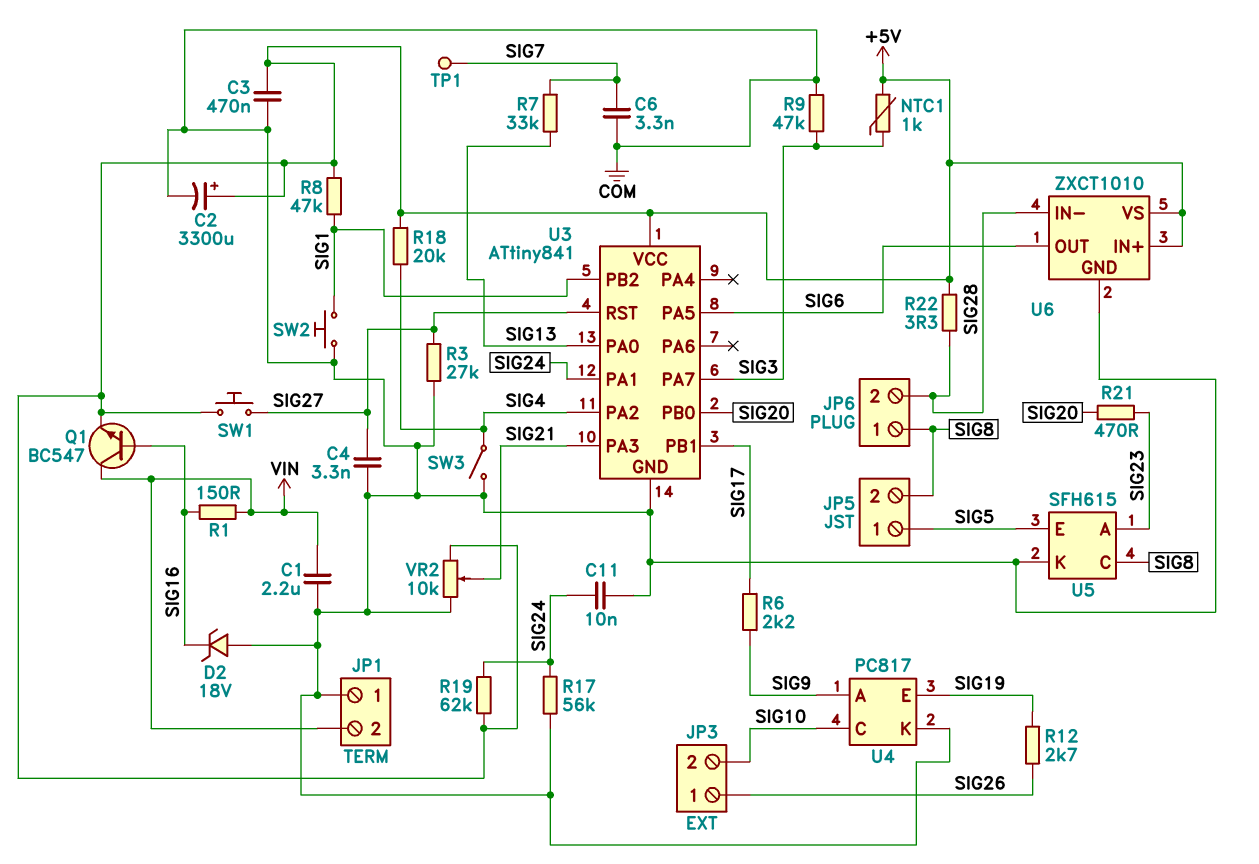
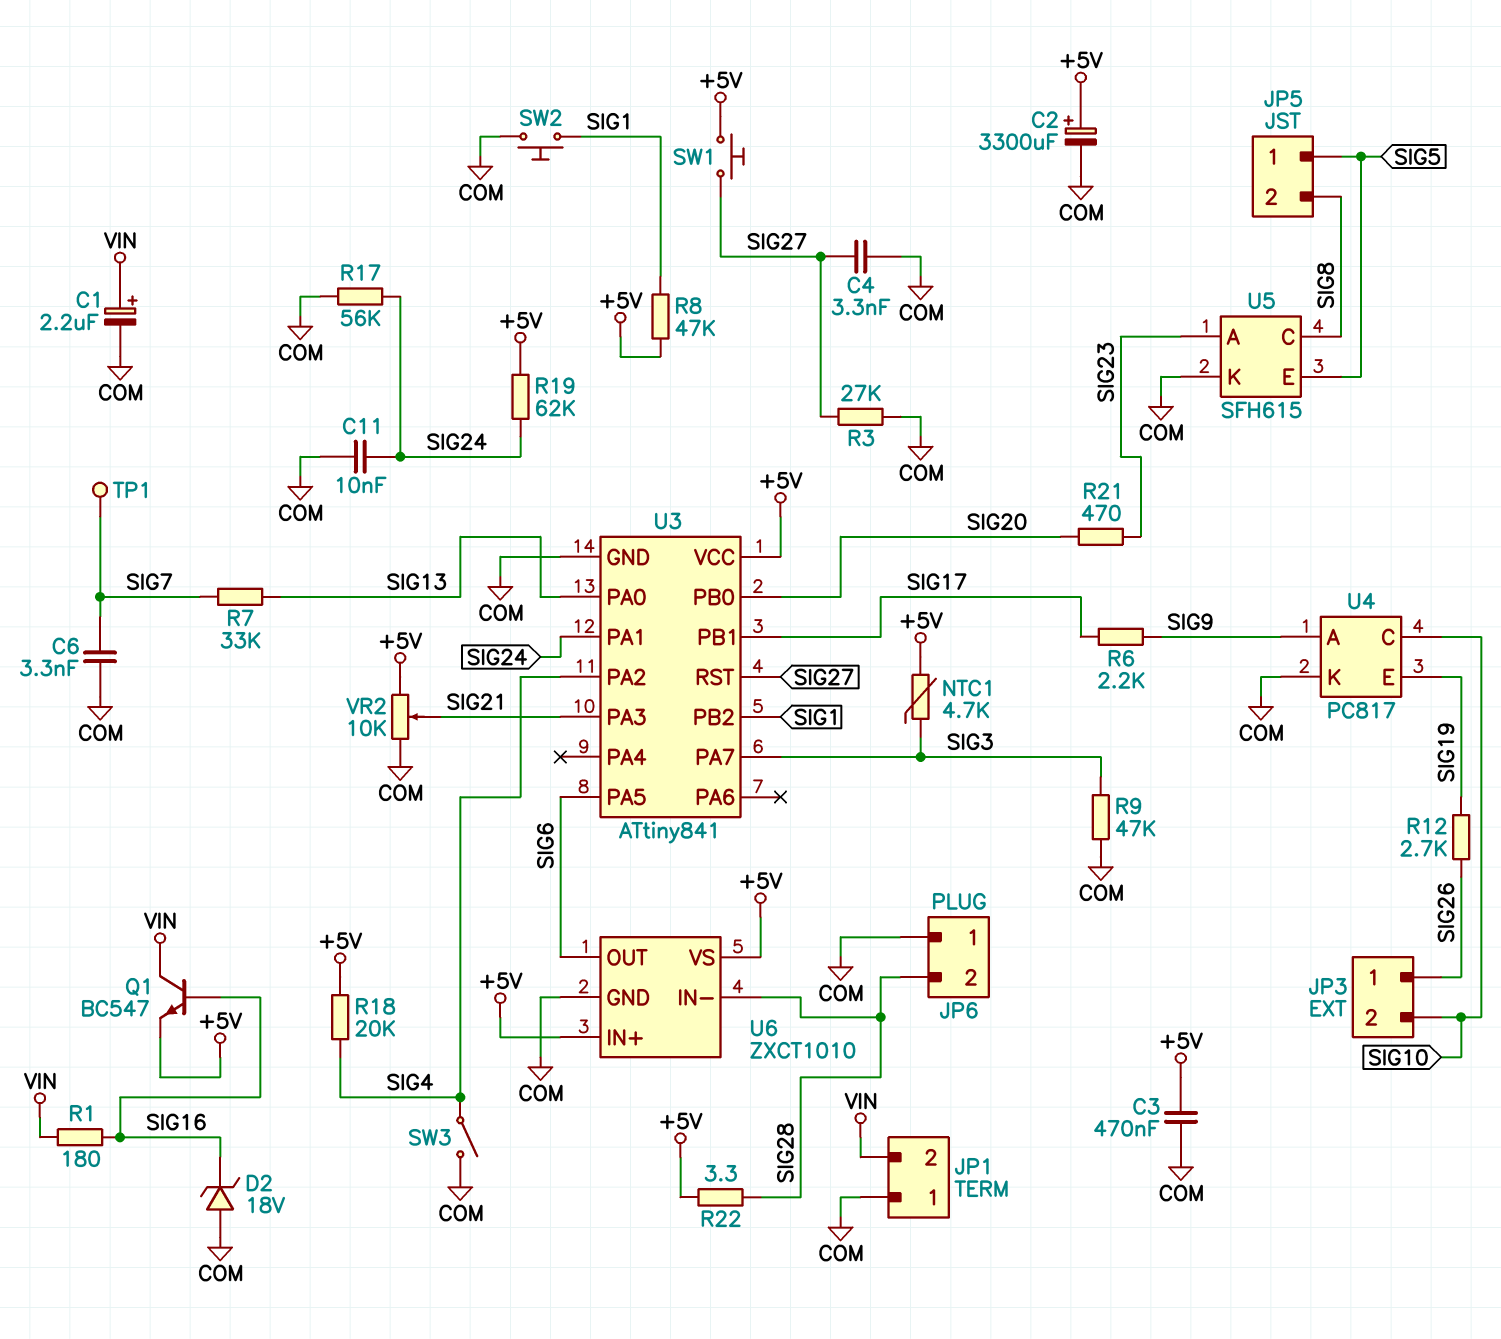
C1: 2.2uF (COM, VIN) -> 2.2uF (plus VIN, minus COM)
JP6 pin 1: SIG8 -> COM
NTC1: 1k (+5V, SIG3) -> 4.7k (+5V, SIG3)
R1: 150 (SIG16, VIN) -> 180 (SIG16, VIN)

